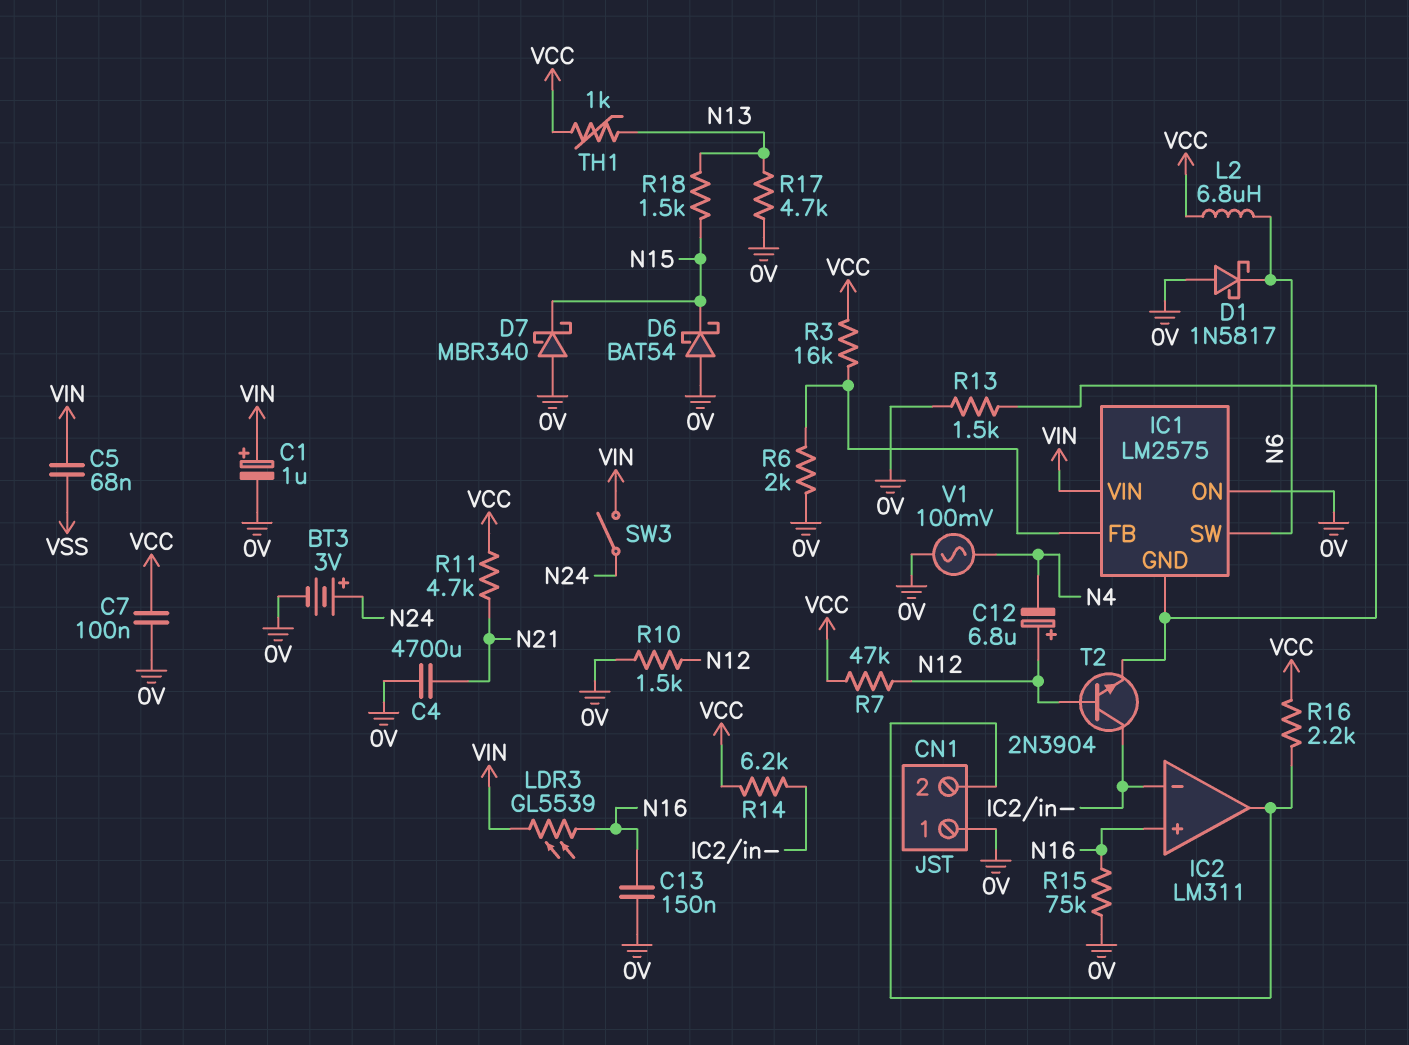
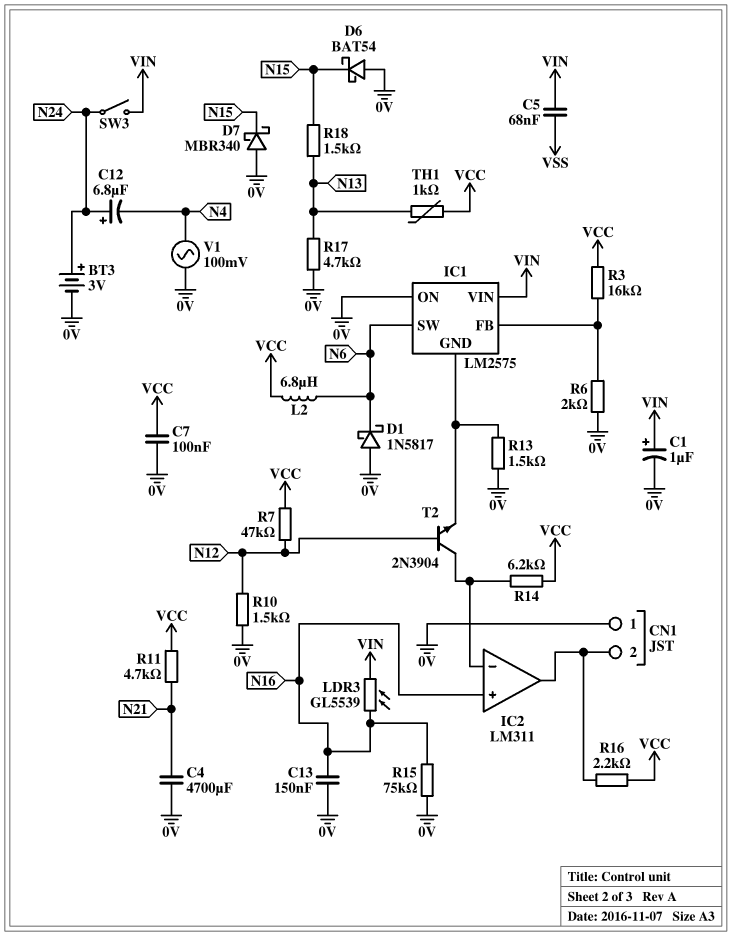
C12: 6.8uF (plus N12, minus N4) -> 6.8uF (plus N24, minus N4)

